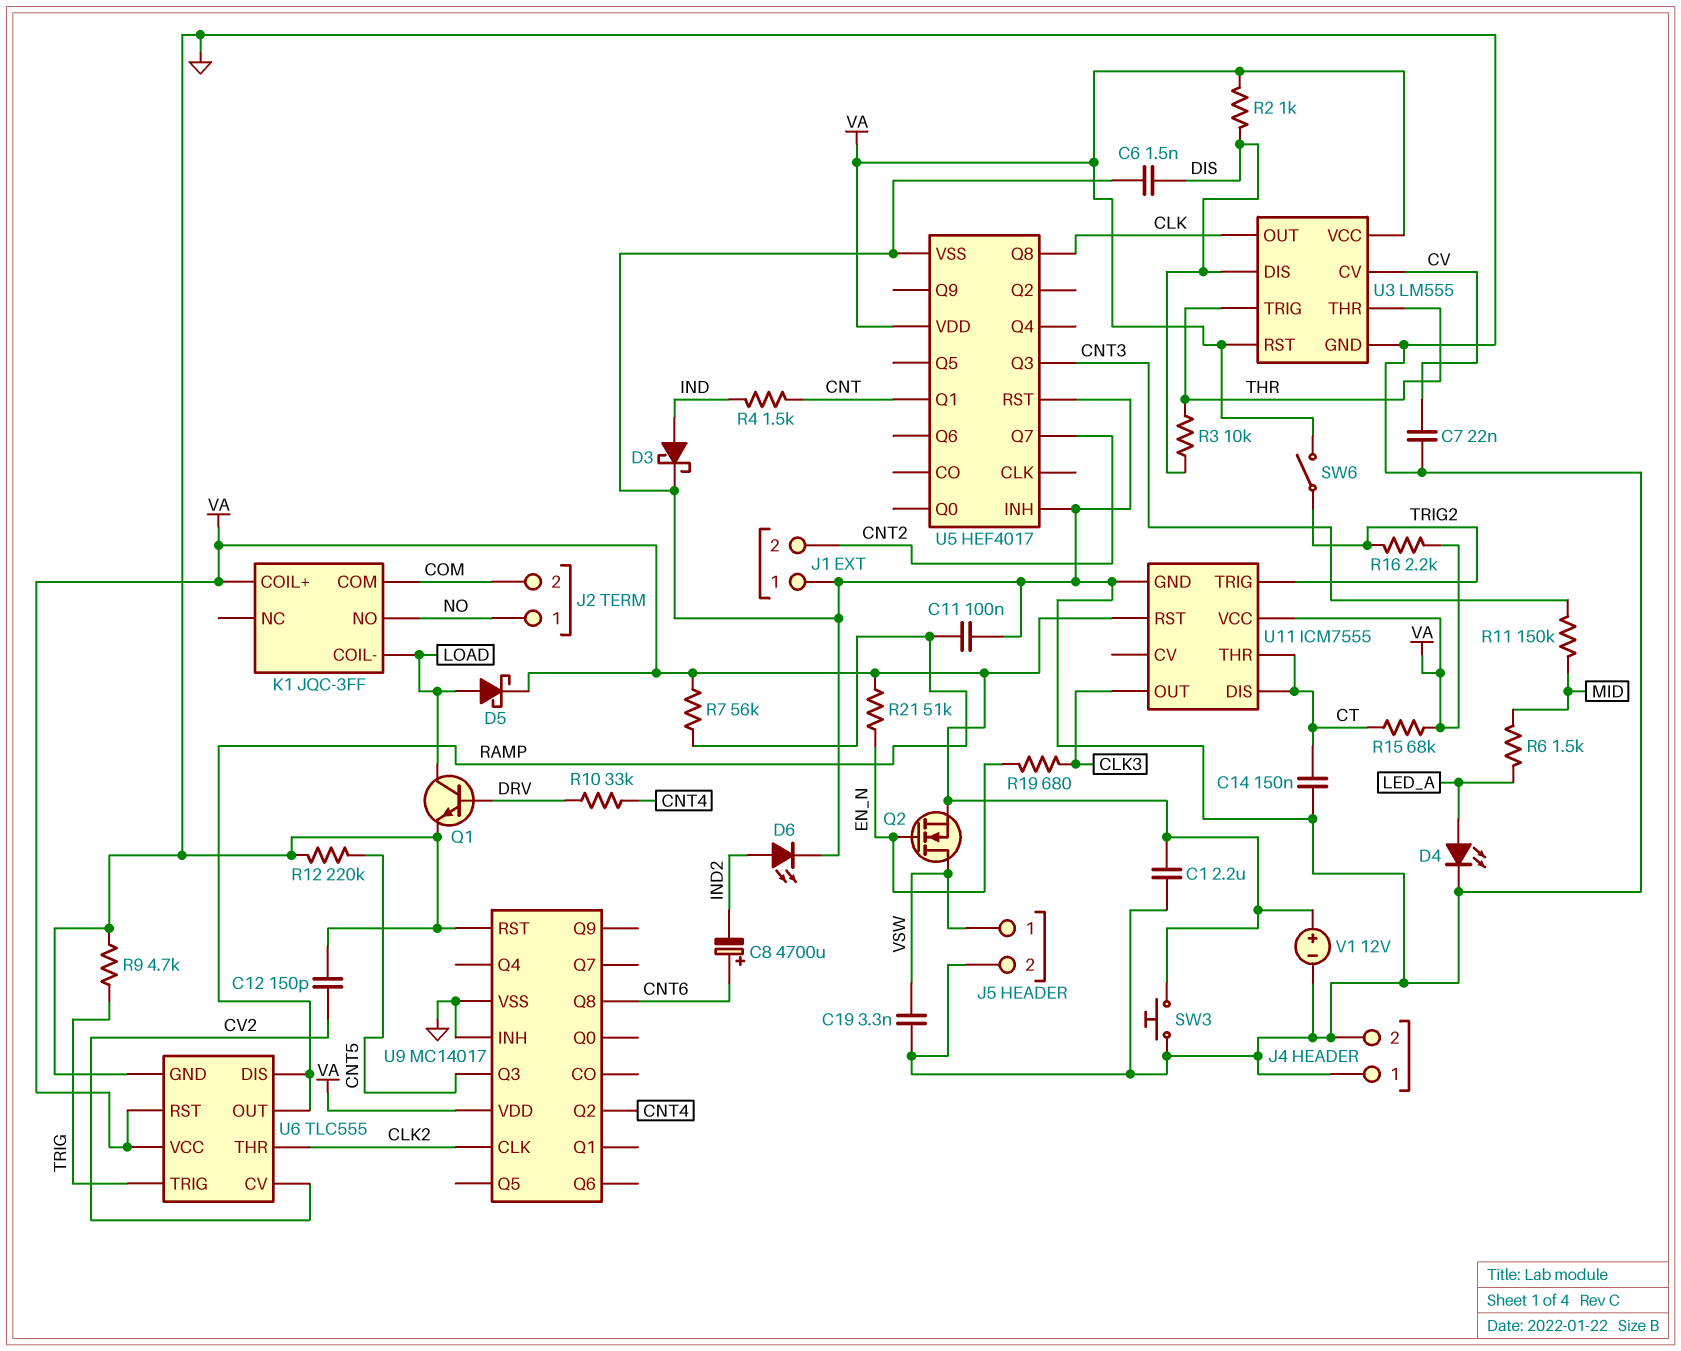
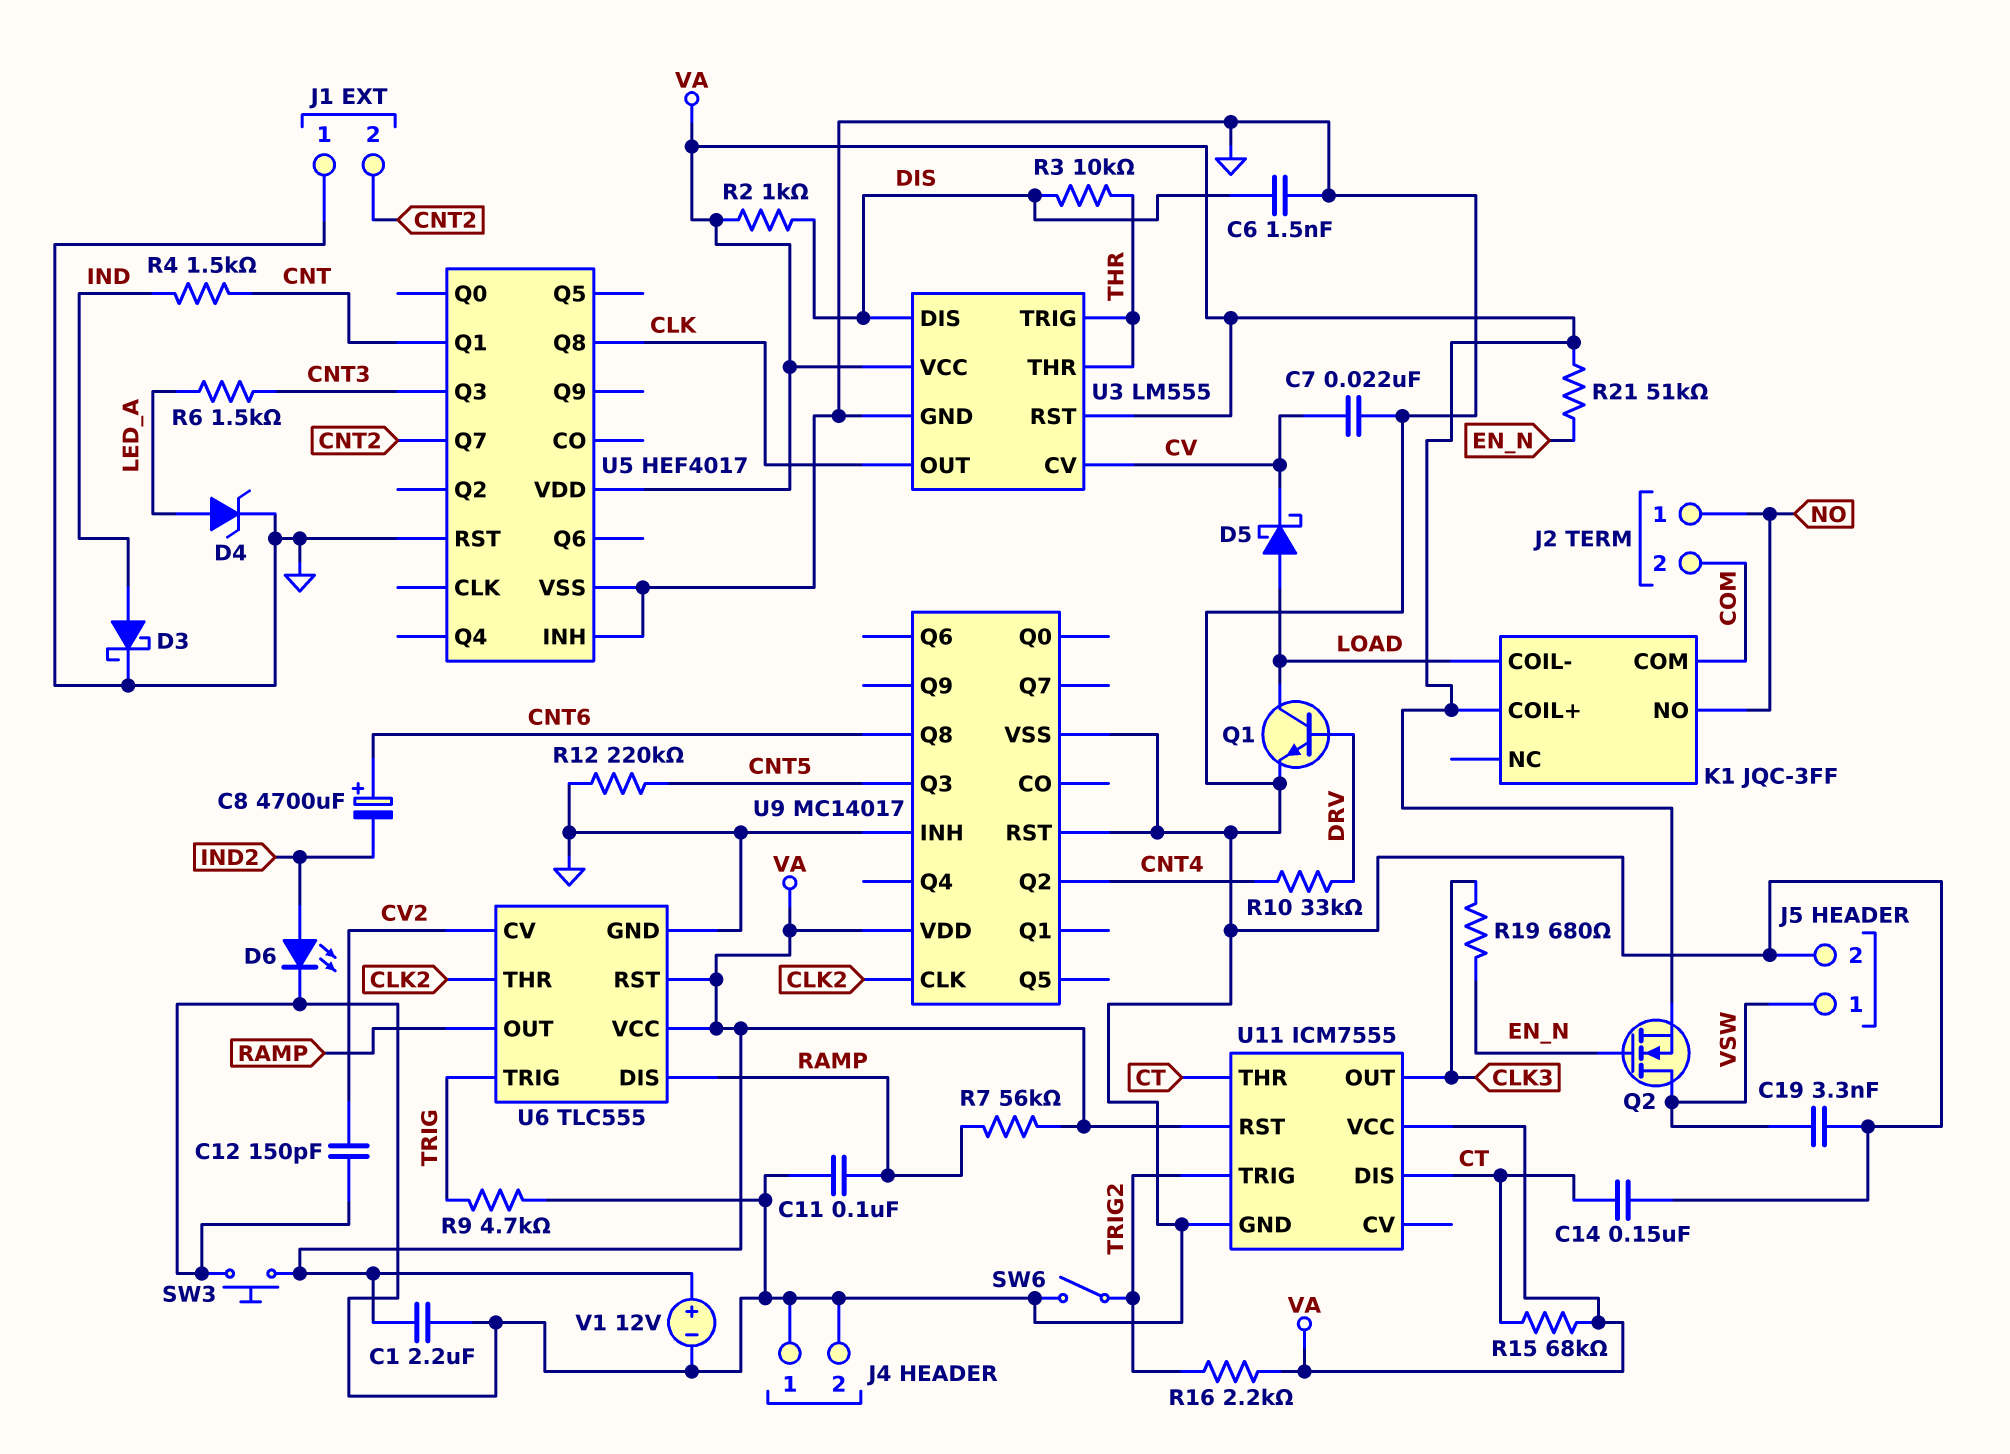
D4: LED (A LED_A, K GND) -> zener (A LED_A, K GND)
D5: schottky (A LOAD, K VA) -> schottky (A LOAD, K CV)
R6: 1.5k (LED_A, MID) -> 1.5k (CNT3, LED_A)
R11: 150k (CNT3, MID) -> none
SW6: switch (TRIG2, VA) -> switch (GND, TRIG2)

